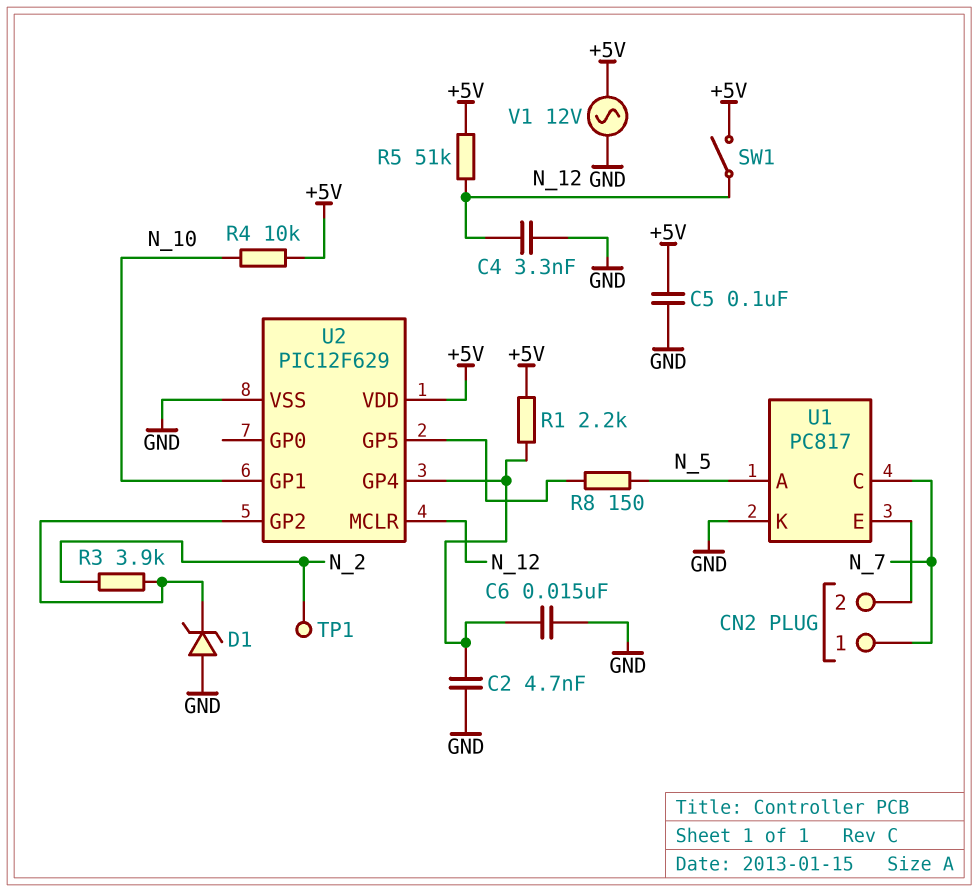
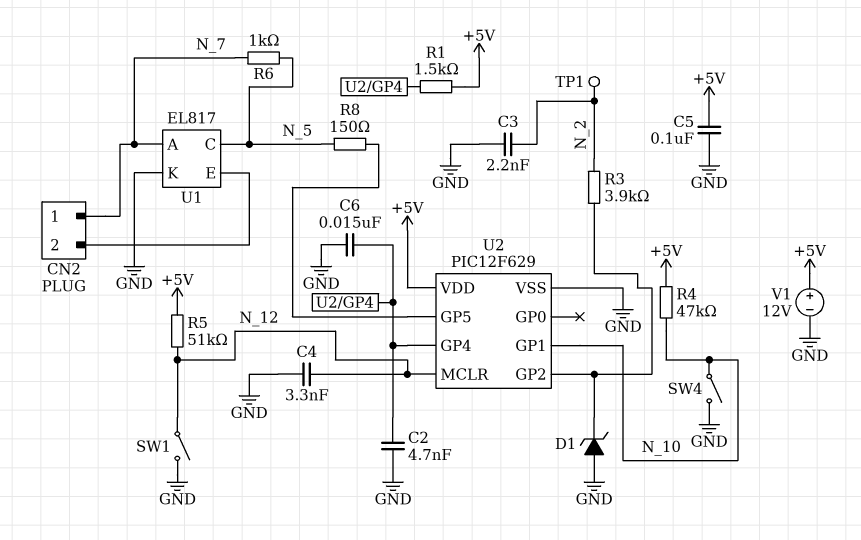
C3: none -> 2.2nF (GND, N_2)
R1: 2.2k (+5V, U2/GP4) -> 1.5k (+5V, U2/GP4)
R4: 10k (+5V, N_10) -> 47k (+5V, N_10)
R6: none -> 1k (N_5, N_7)
SW1: switch (+5V, N_12) -> switch (GND, N_12)
SW4: none -> switch (GND, N_10)
U1: PC817 -> EL817
U1 pin A: N_5 -> N_7
U1 pin C: N_7 -> N_5
V1: AC 12V (+5V, GND) -> 12V (plus +5V, minus GND)

